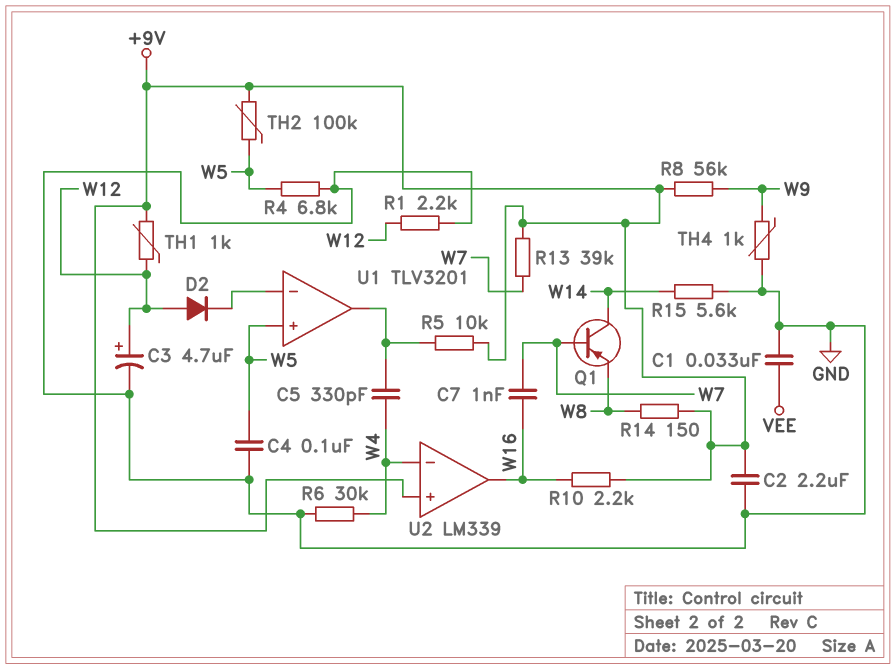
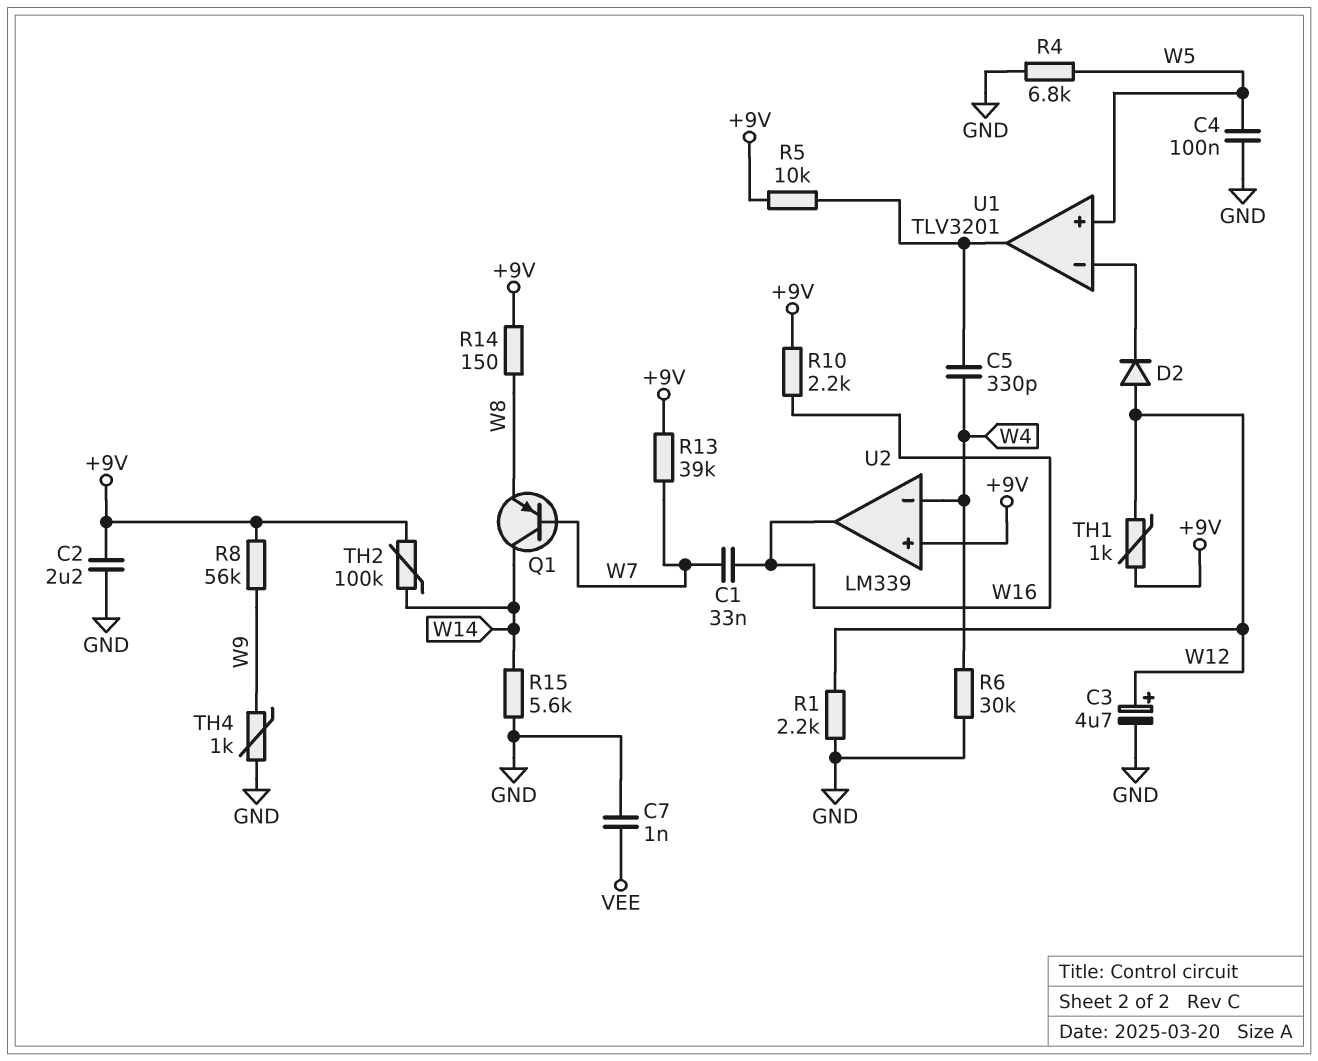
C1: 33nF (GND, VEE) -> 33nF (W7, W16)
C7: 1nF (W7, W16) -> 1nF (GND, VEE)
TH2: 100k (+9V, W5) -> 100k (+9V, W14)

